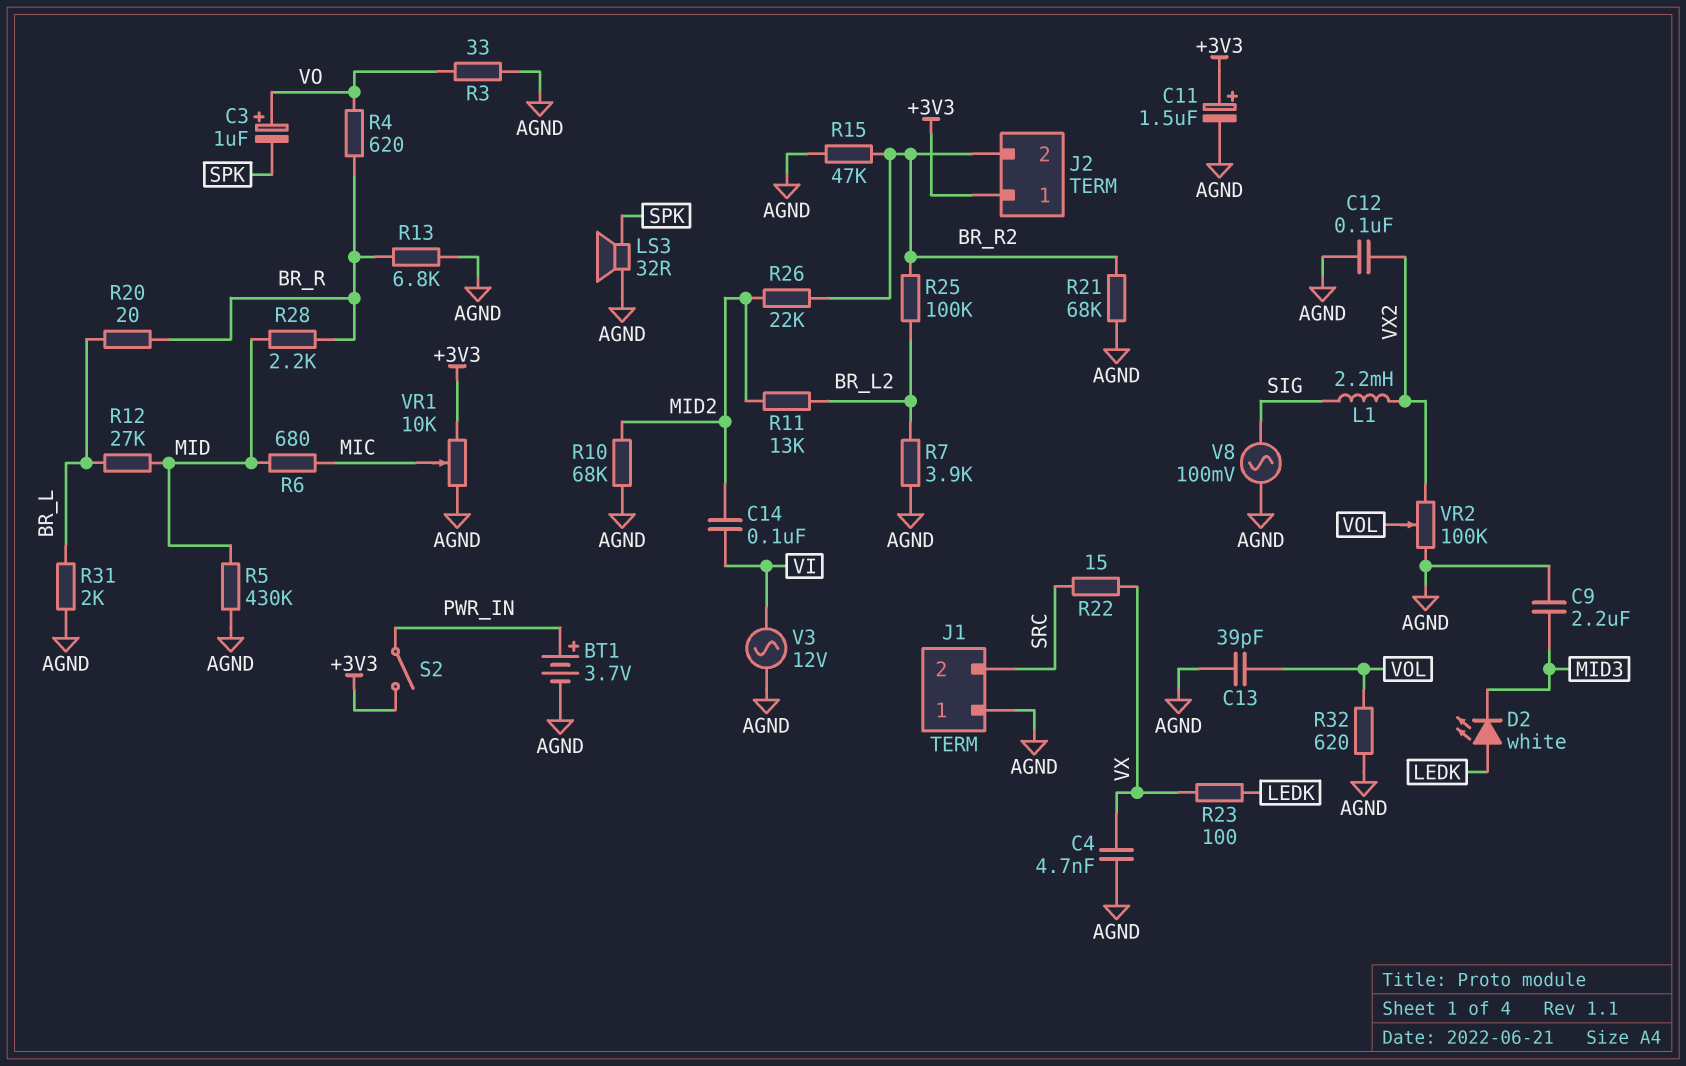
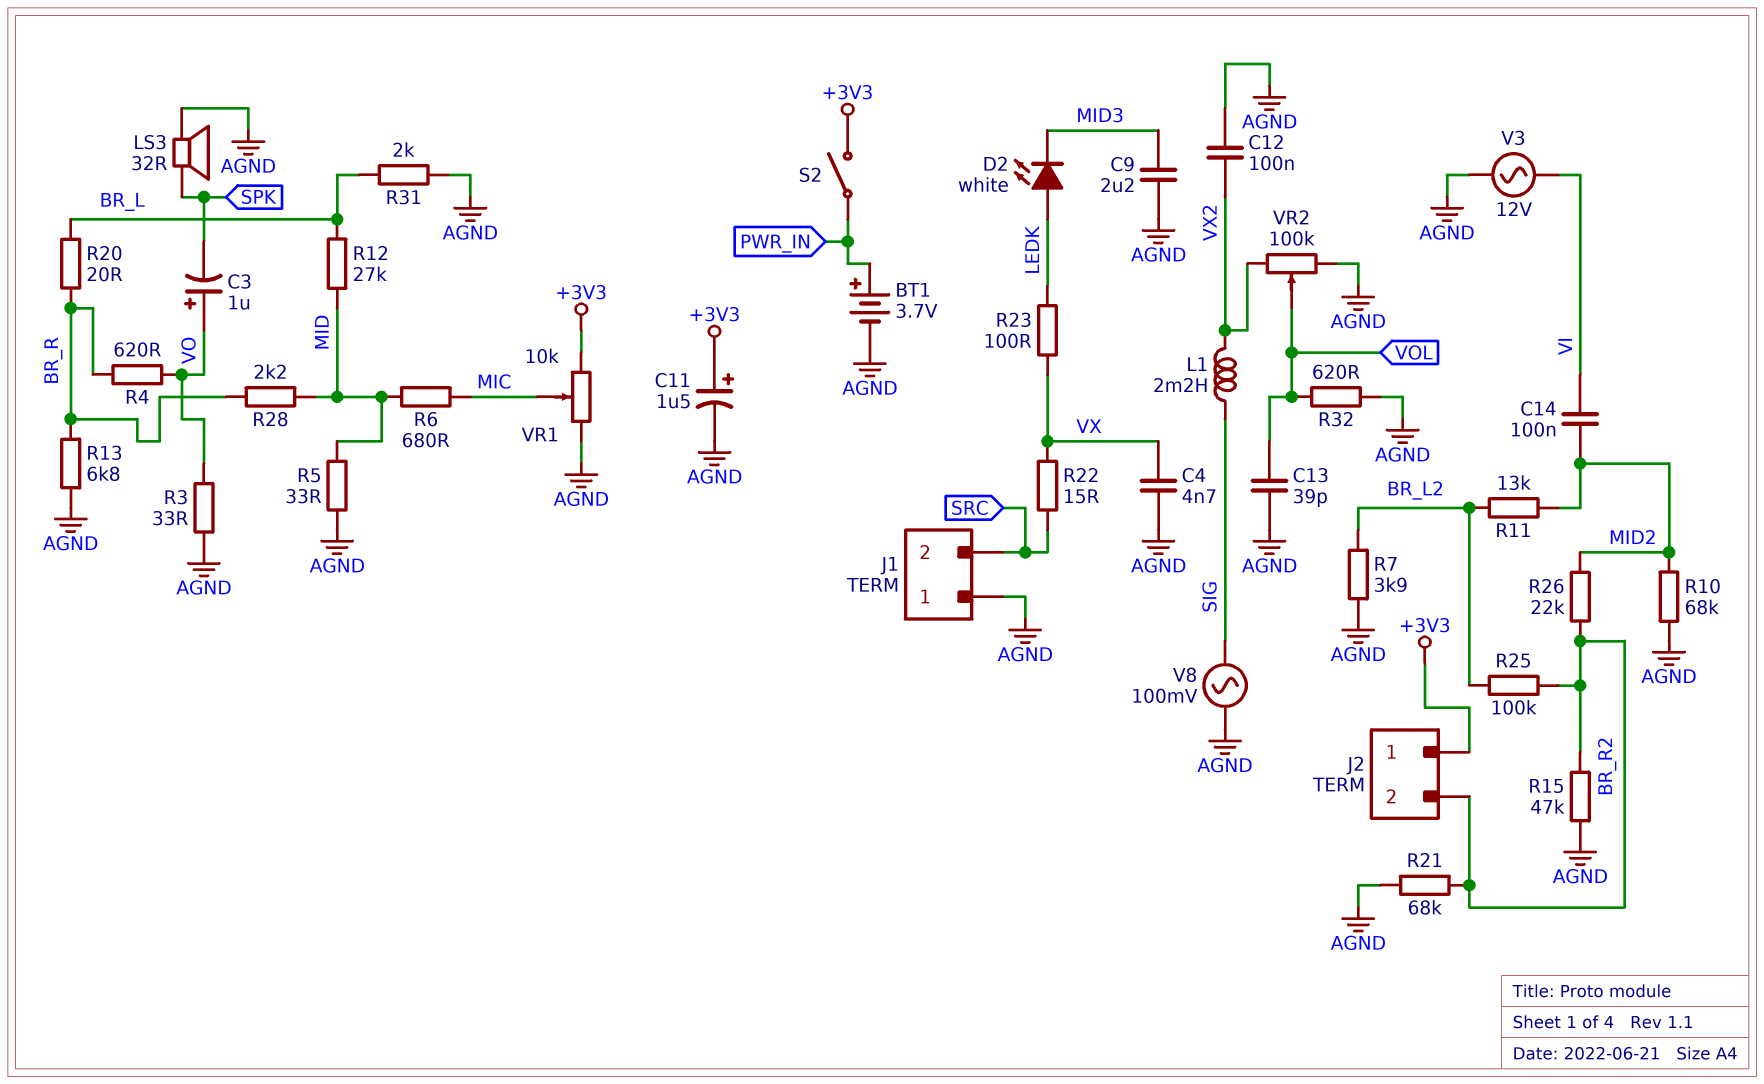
R5: 430k (AGND, MID) -> 33 (AGND, MID)

